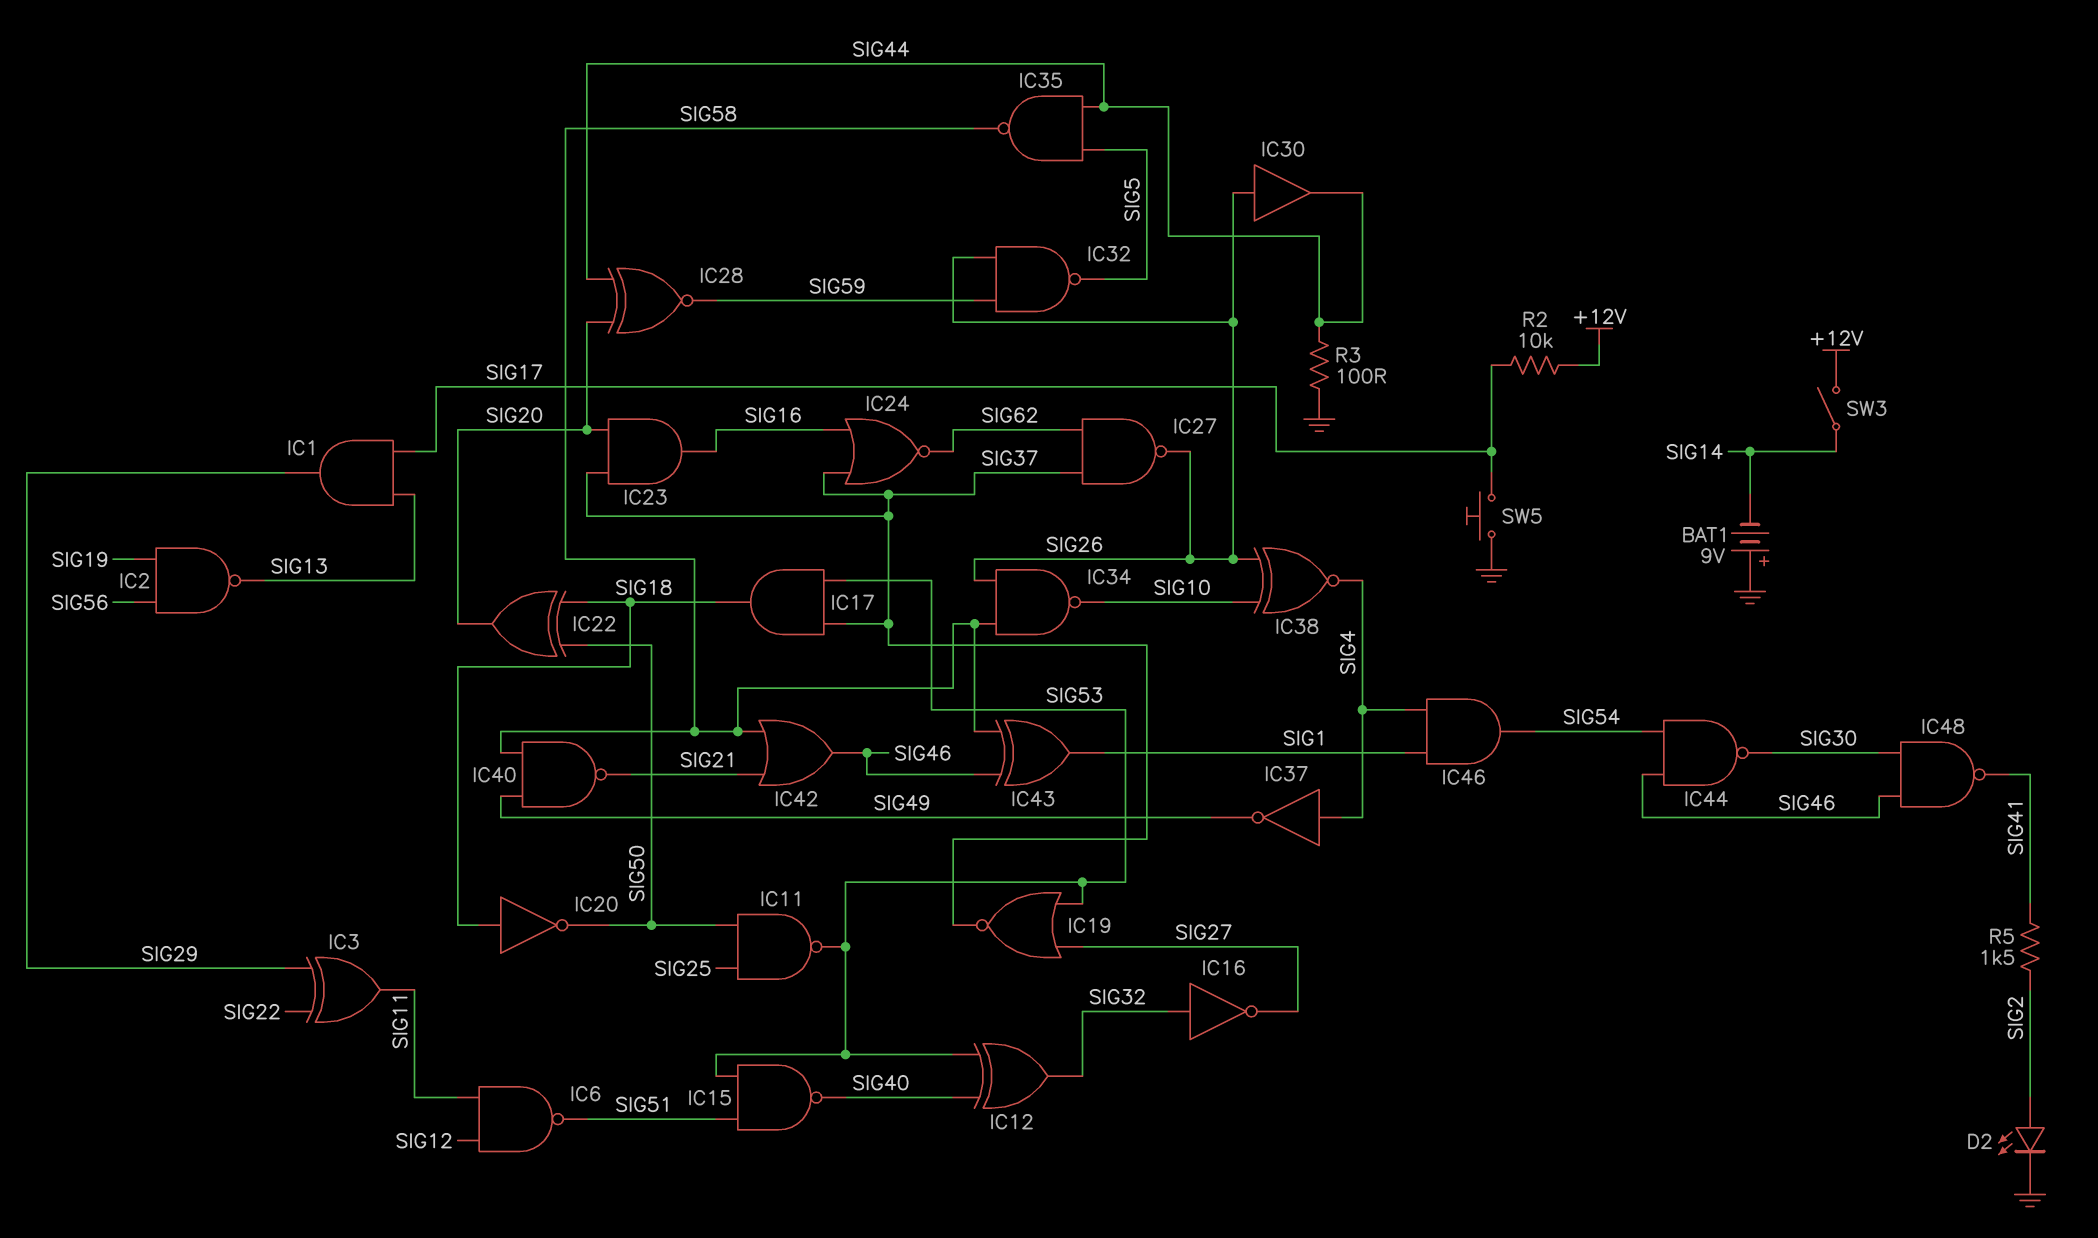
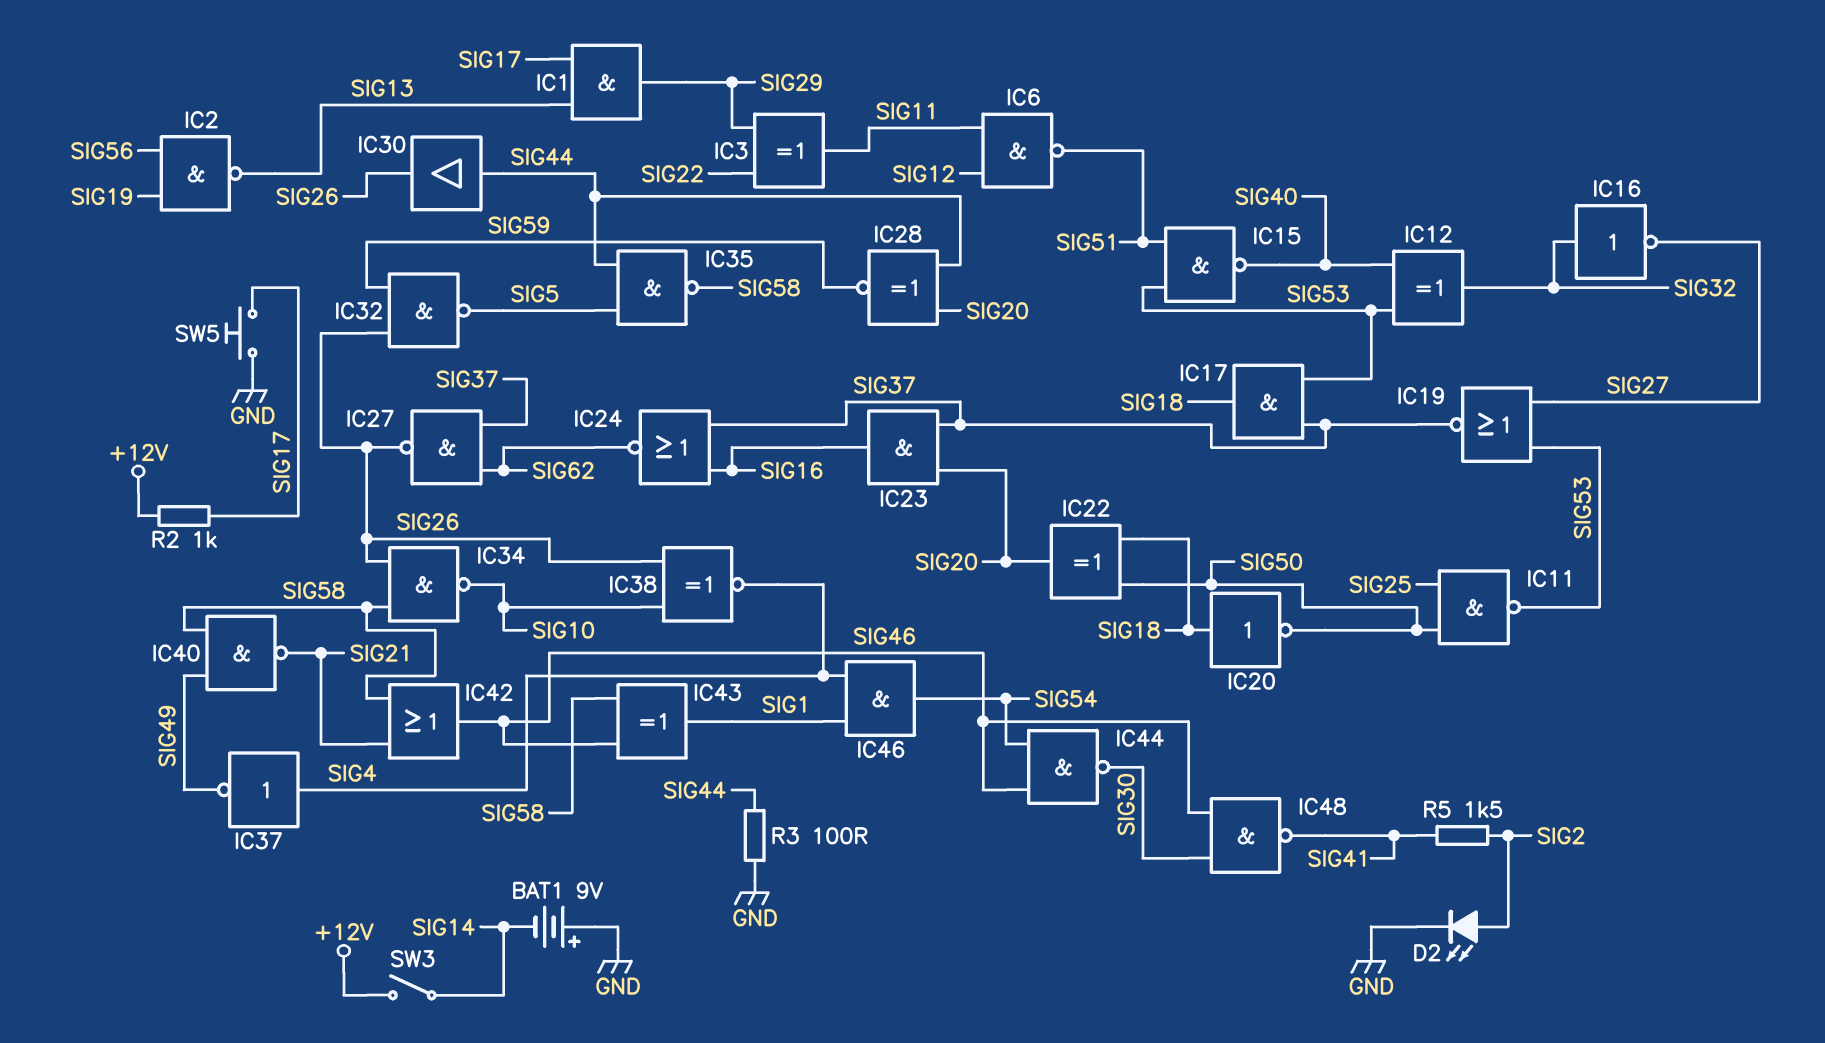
IC30: buffer (in SIG26, out SIG44) -> buffer (in SIG44, out SIG26)
R2: 10k (+12V, SIG17) -> 1k (+12V, SIG17)

